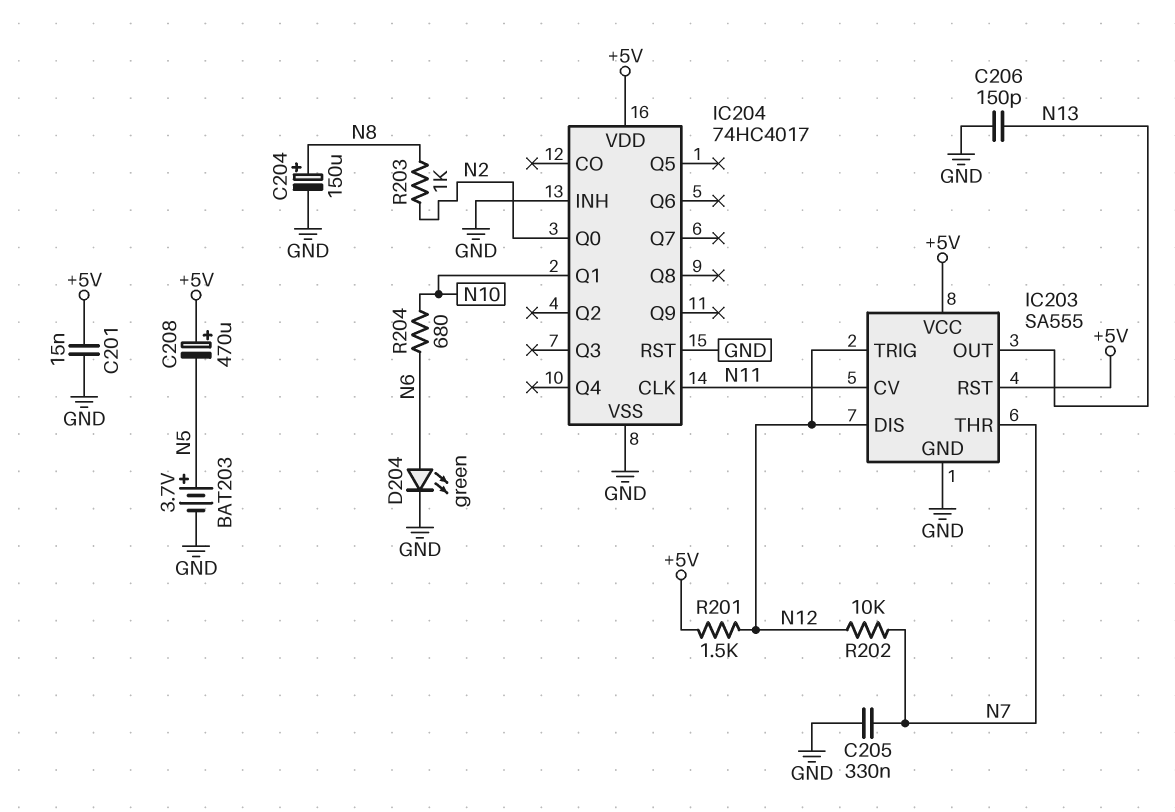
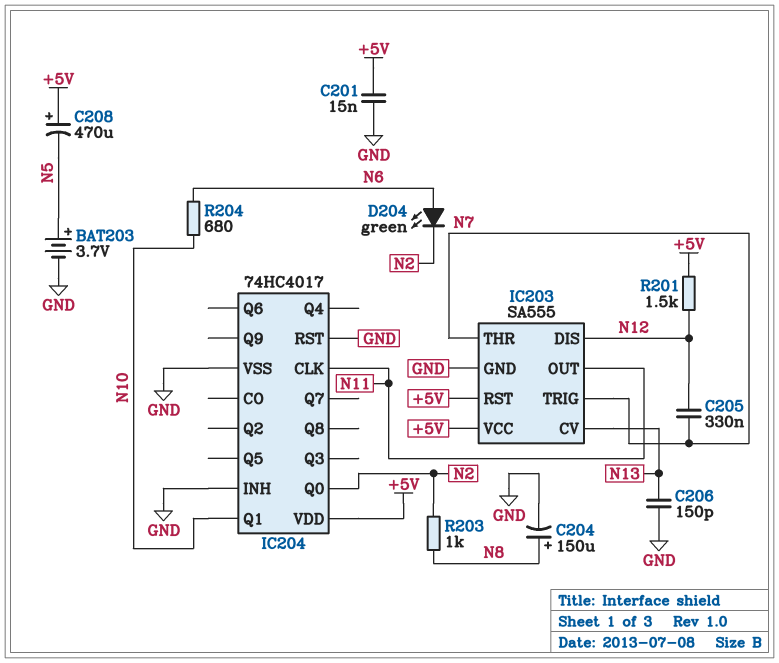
C205: 330nF (GND, N7) -> 330nF (N7, N12)
D204: LED green (A N6, K GND) -> LED green (A N6, K N2)
IC203 pin CV: N11 -> N13
IC203 pin OUT: N13 -> N11
IC203 pin TRIG: N12 -> N7
R202: 10k (N7, N12) -> none

